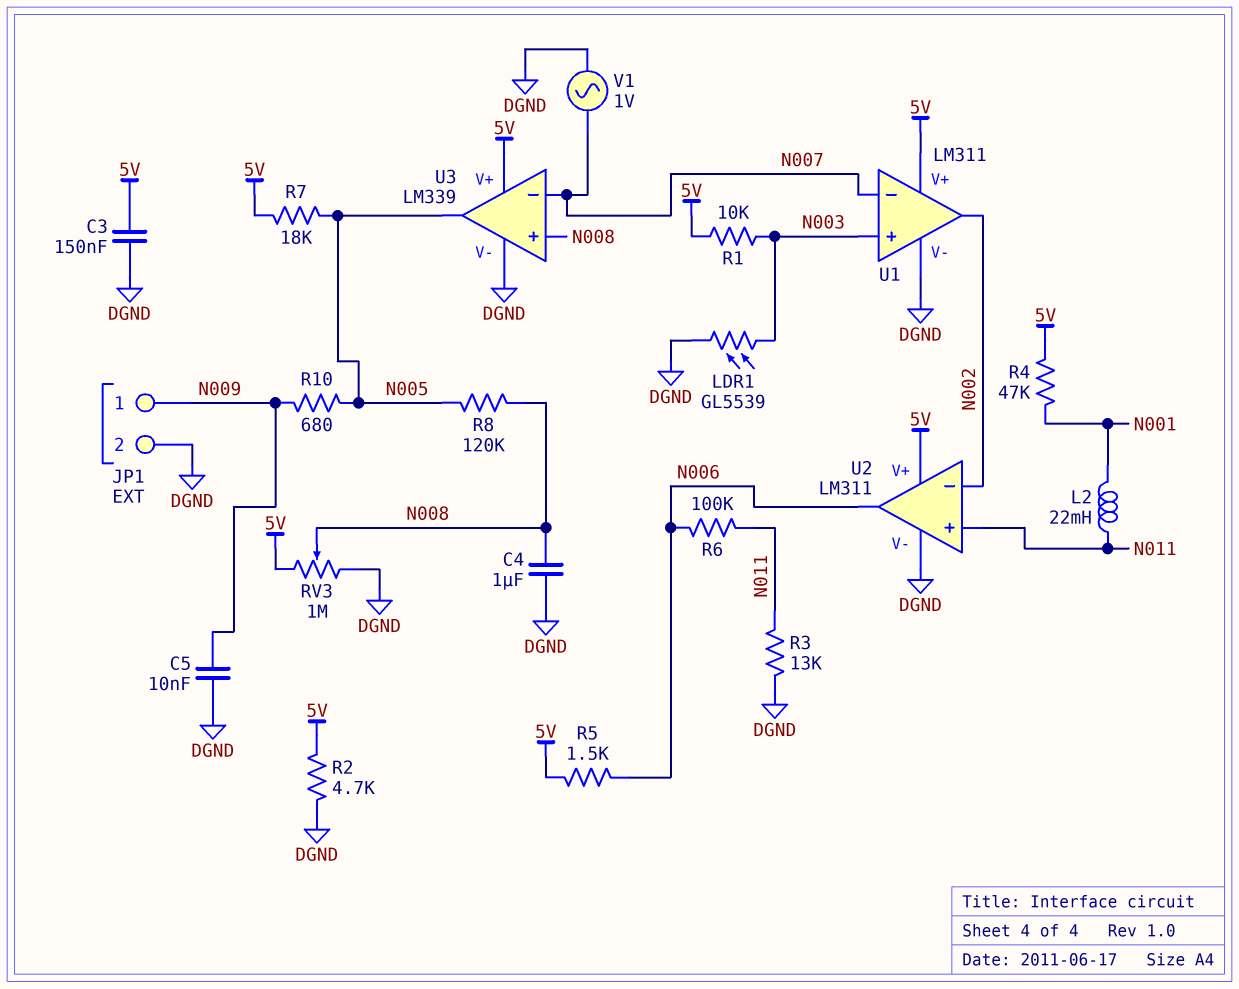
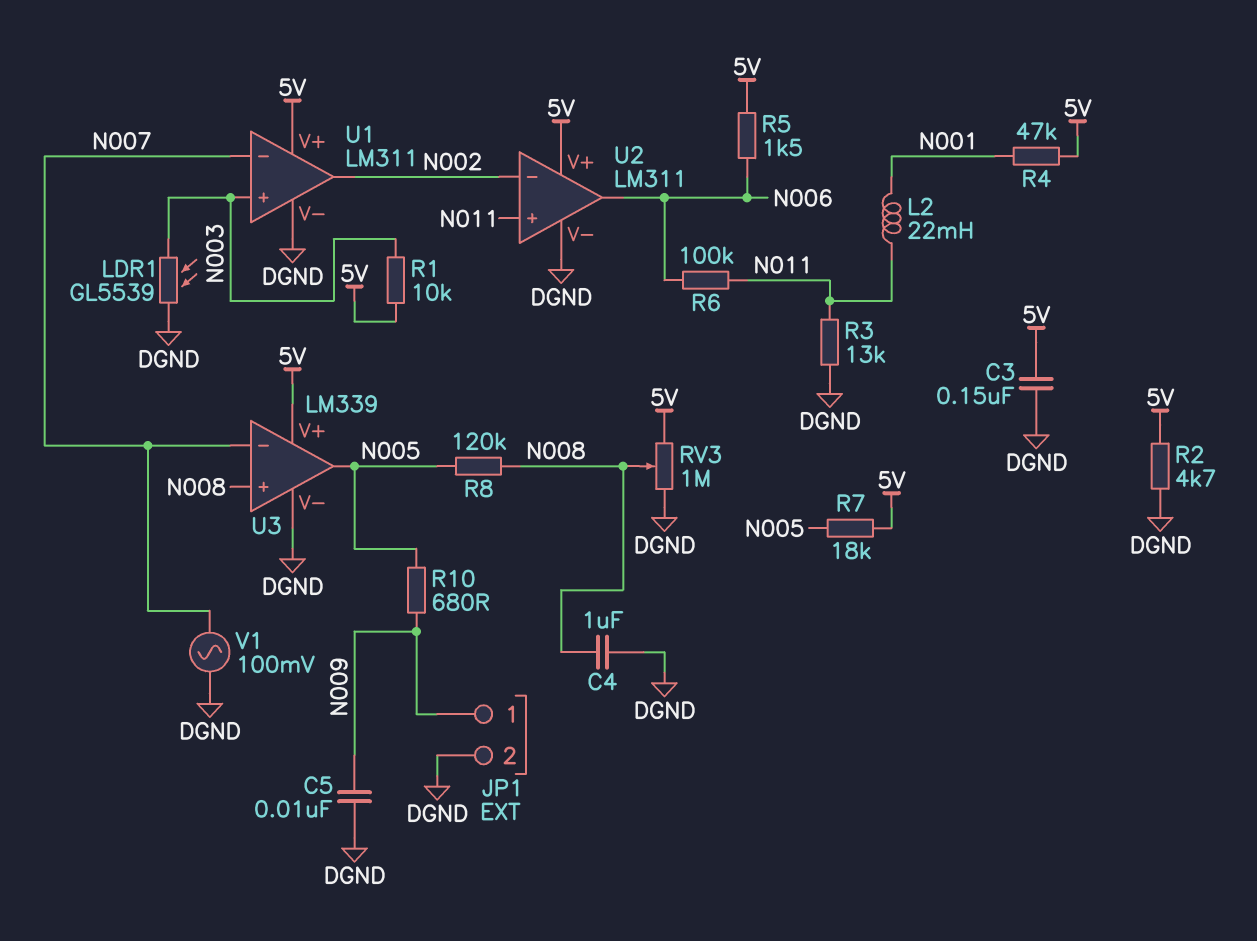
V1: AC 1V (DGND, N007) -> AC 100mV (DGND, N007)

